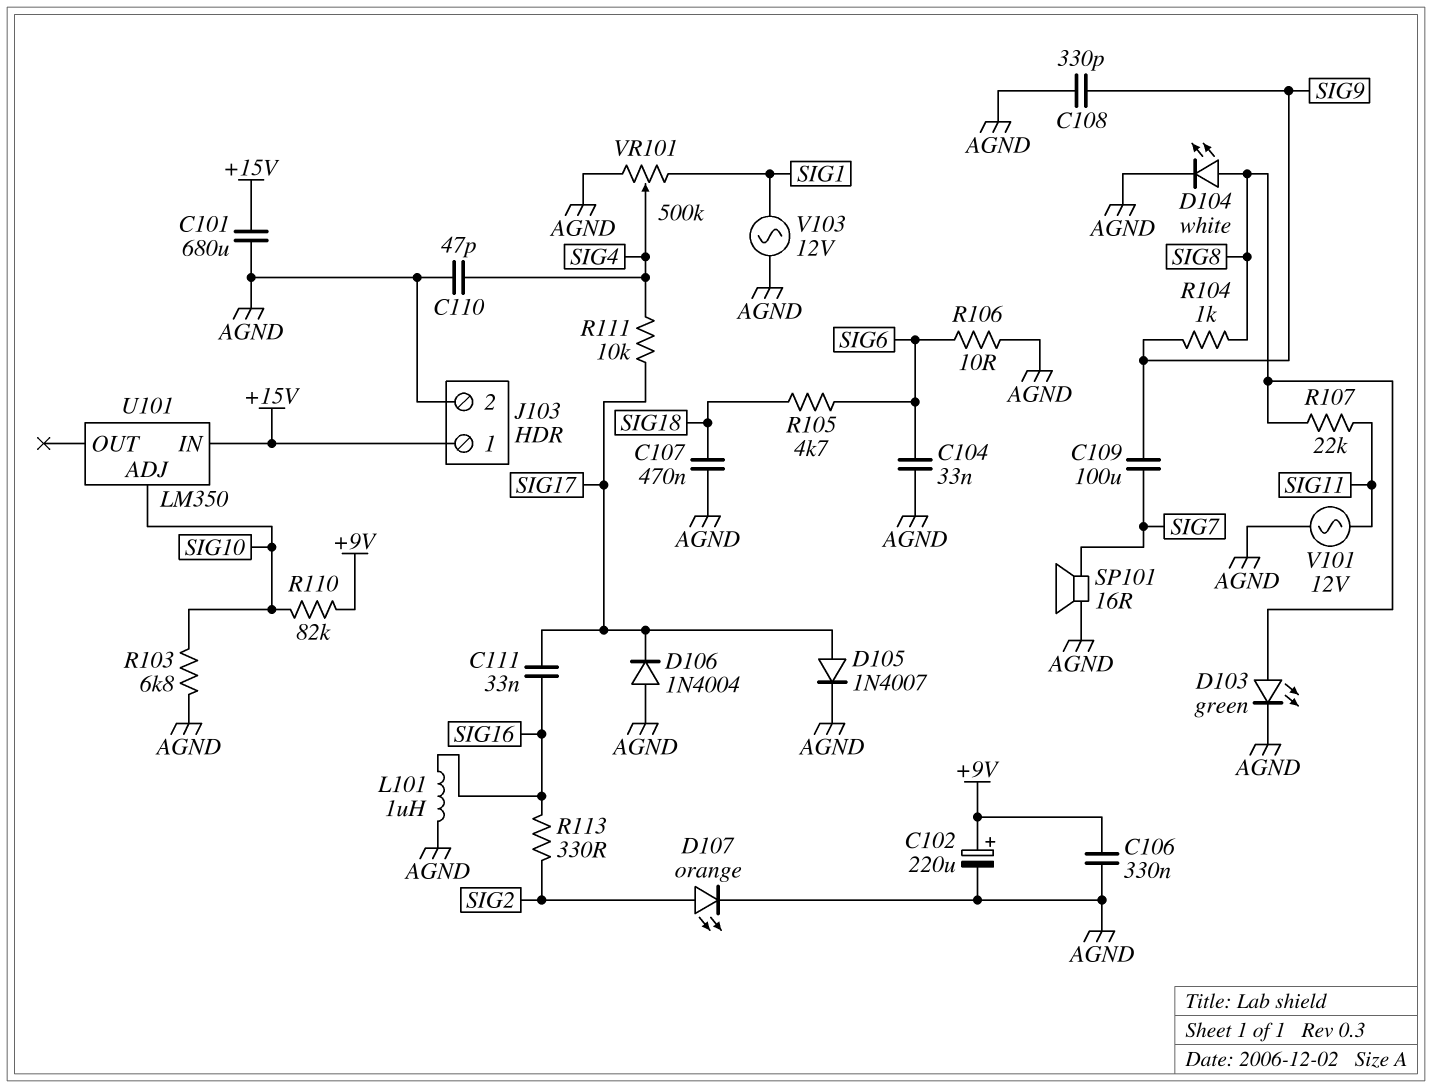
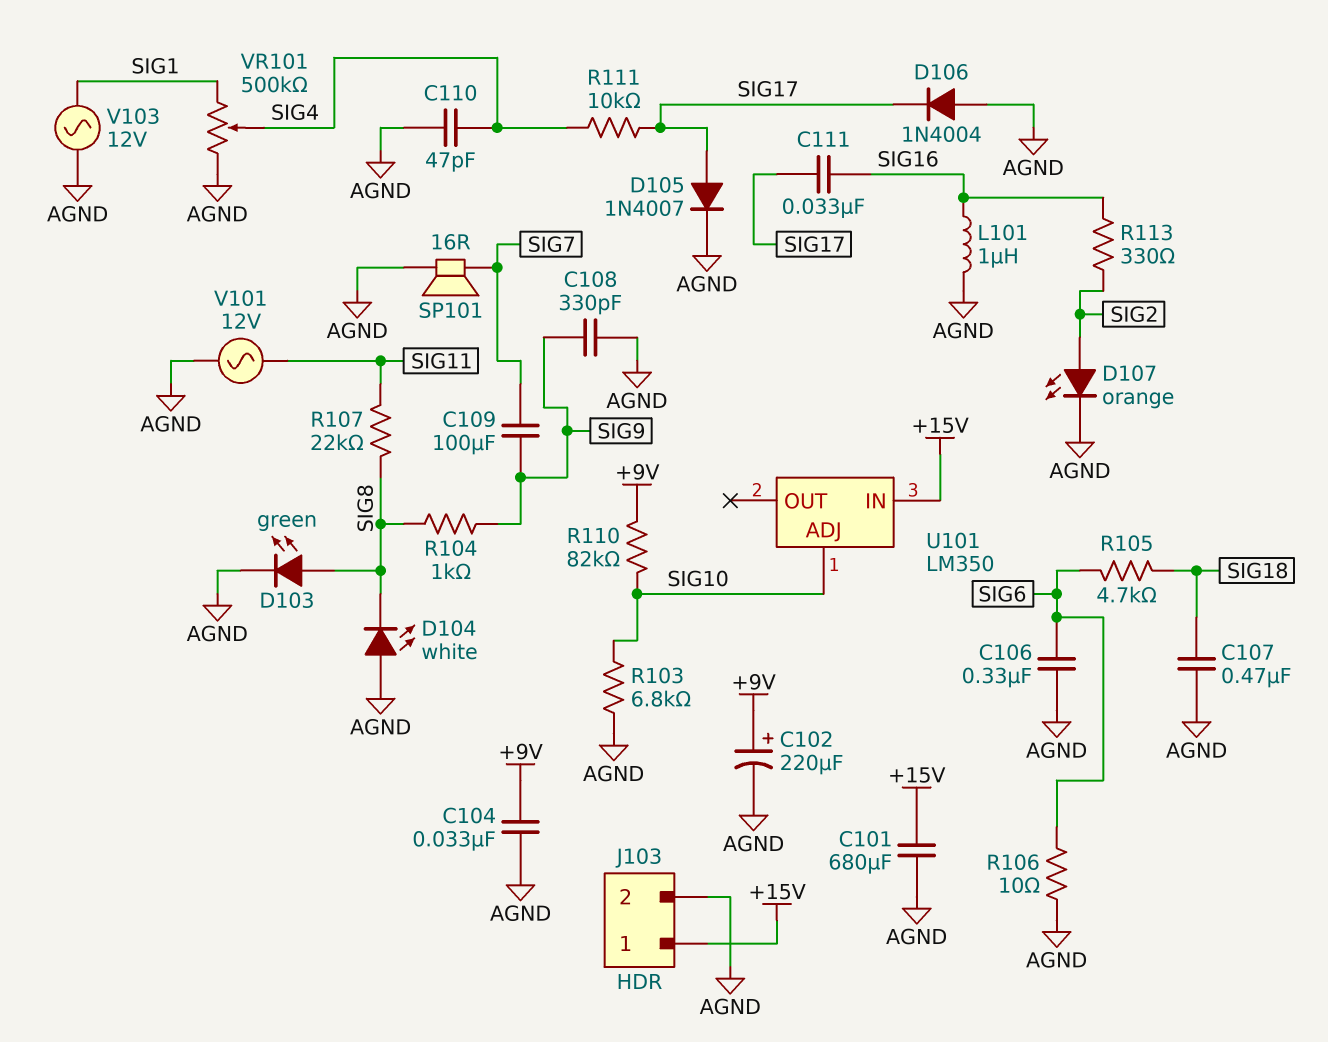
C104: 33nF (AGND, SIG6) -> 33nF (+9V, AGND)
C106: 330nF (+9V, AGND) -> 330nF (AGND, SIG6)
D104: LED white (A SIG8, K AGND) -> LED white (A AGND, K SIG8)

